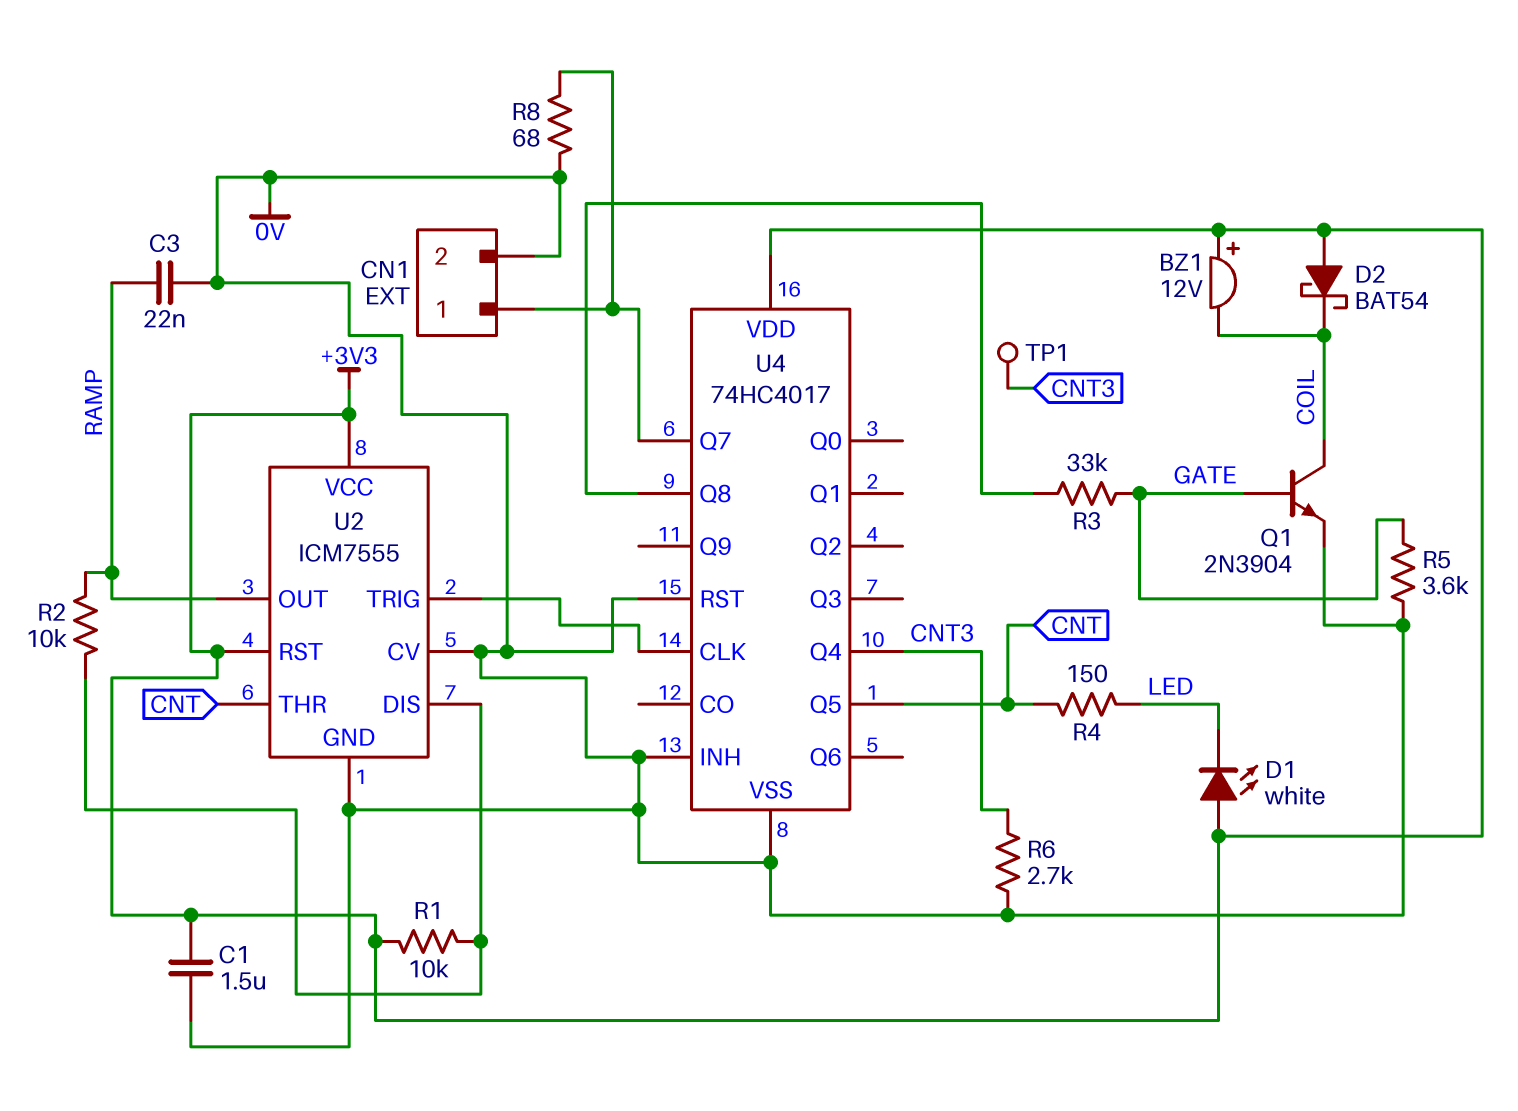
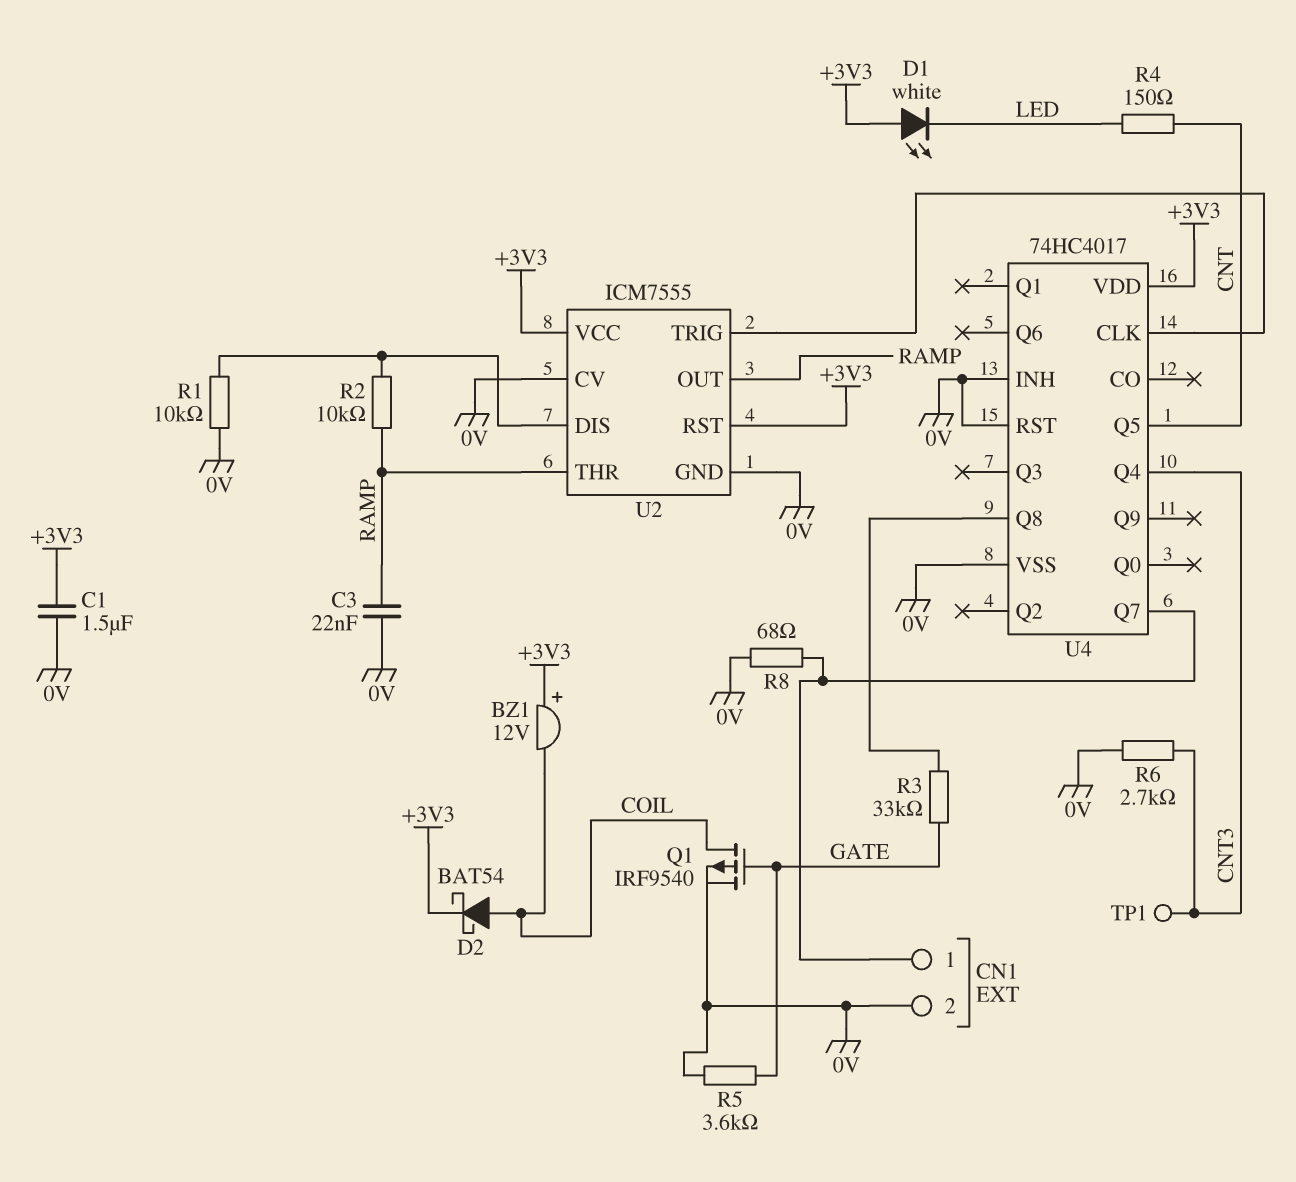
D2: schottky BAT54 (A +3V3, K COIL) -> schottky BAT54 (A COIL, K +3V3)
Q1: NPN 2N3904 (B GATE, C COIL, E 0V) -> PMOS IRF9540 (G GATE, D COIL, S 0V)
R1: 10k (+3V3, U2/DIS) -> 10k (0V, U2/DIS)
U2 pin THR: CNT -> RAMP

